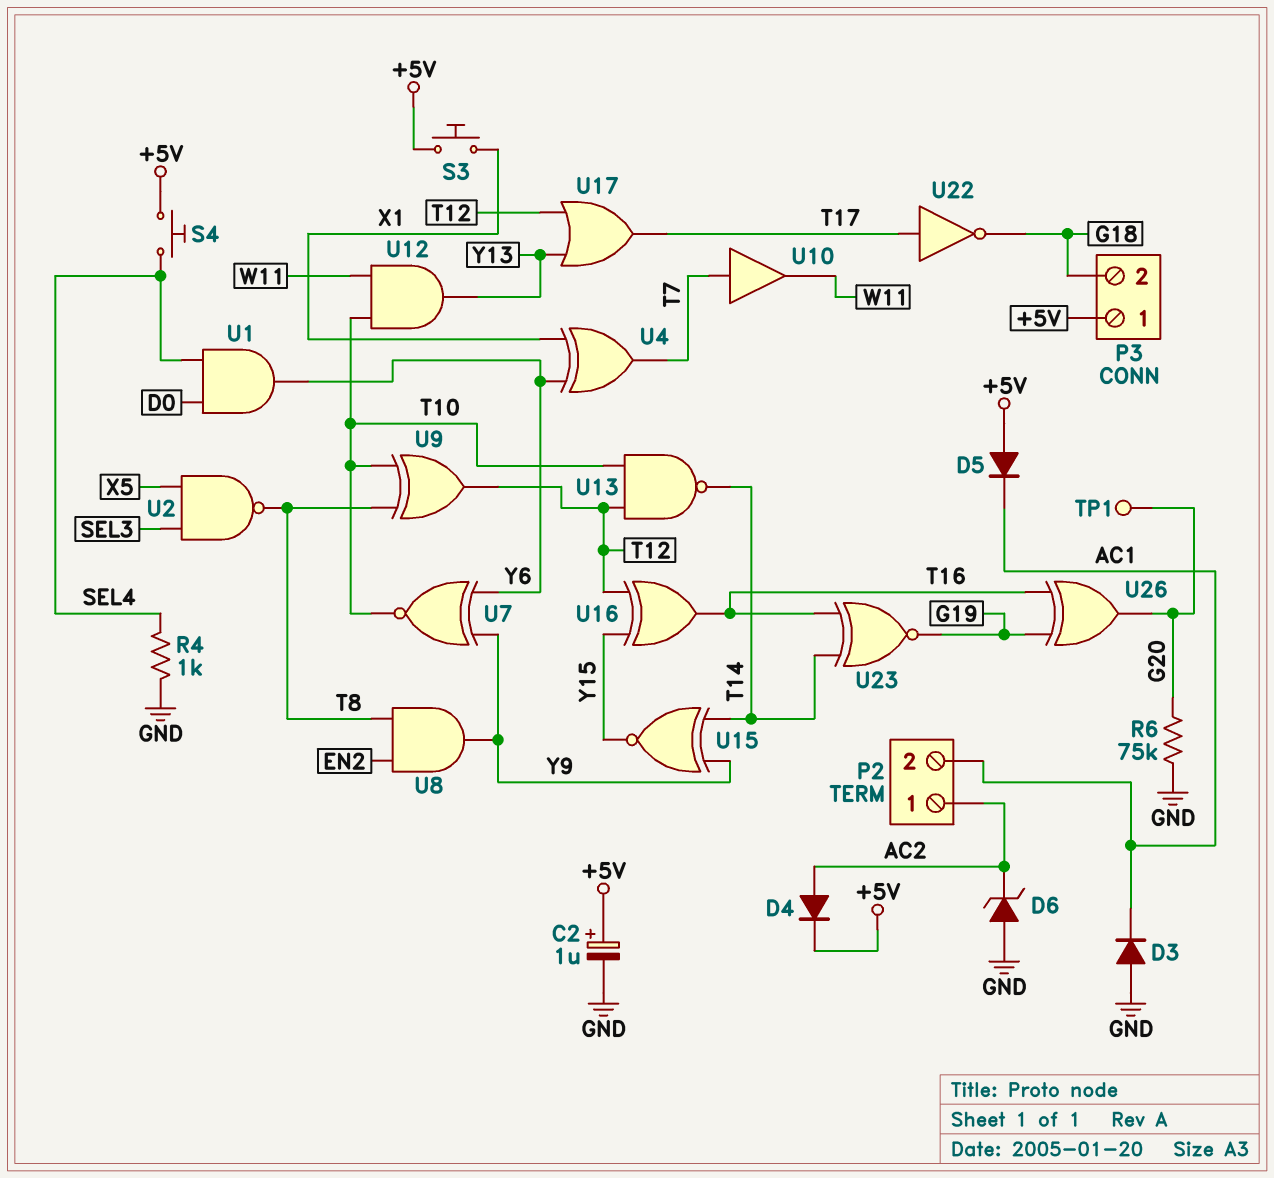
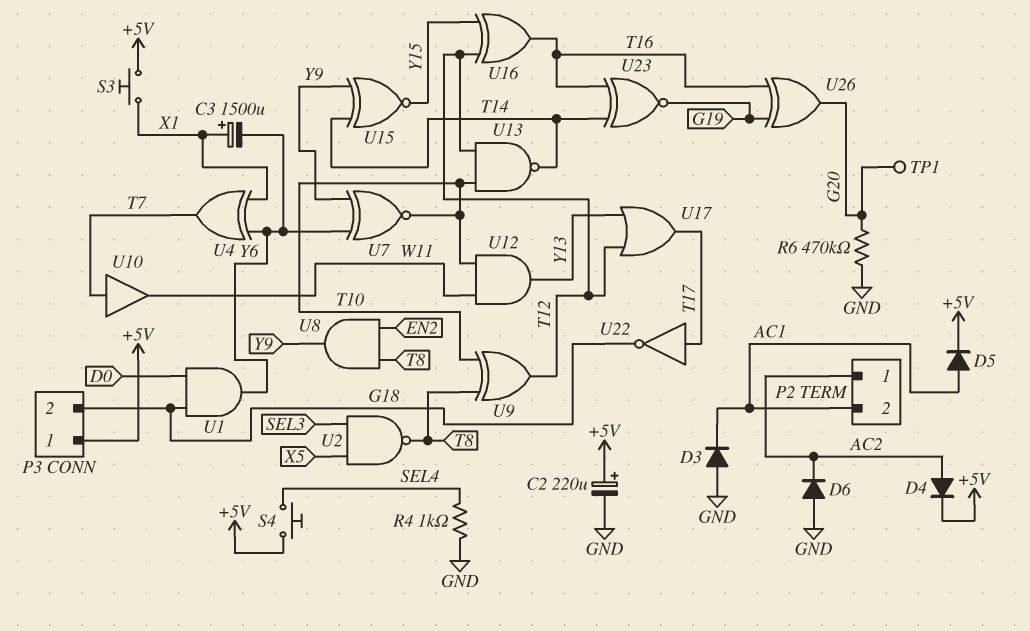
C2: 1uF (plus +5V, minus GND) -> 220uF (plus +5V, minus GND)
C3: none -> 1500uF (plus X1, minus Y6)
D5: diode (A +5V, K AC1) -> diode (A AC1, K +5V)
D6: zener (A GND, K AC2) -> diode (A GND, K AC2)
R6: 75k (G20, GND) -> 470k (G20, GND)
U1: AND (in D0, in SEL4, out Y6) -> AND (in D0, in G18, out Y6)

